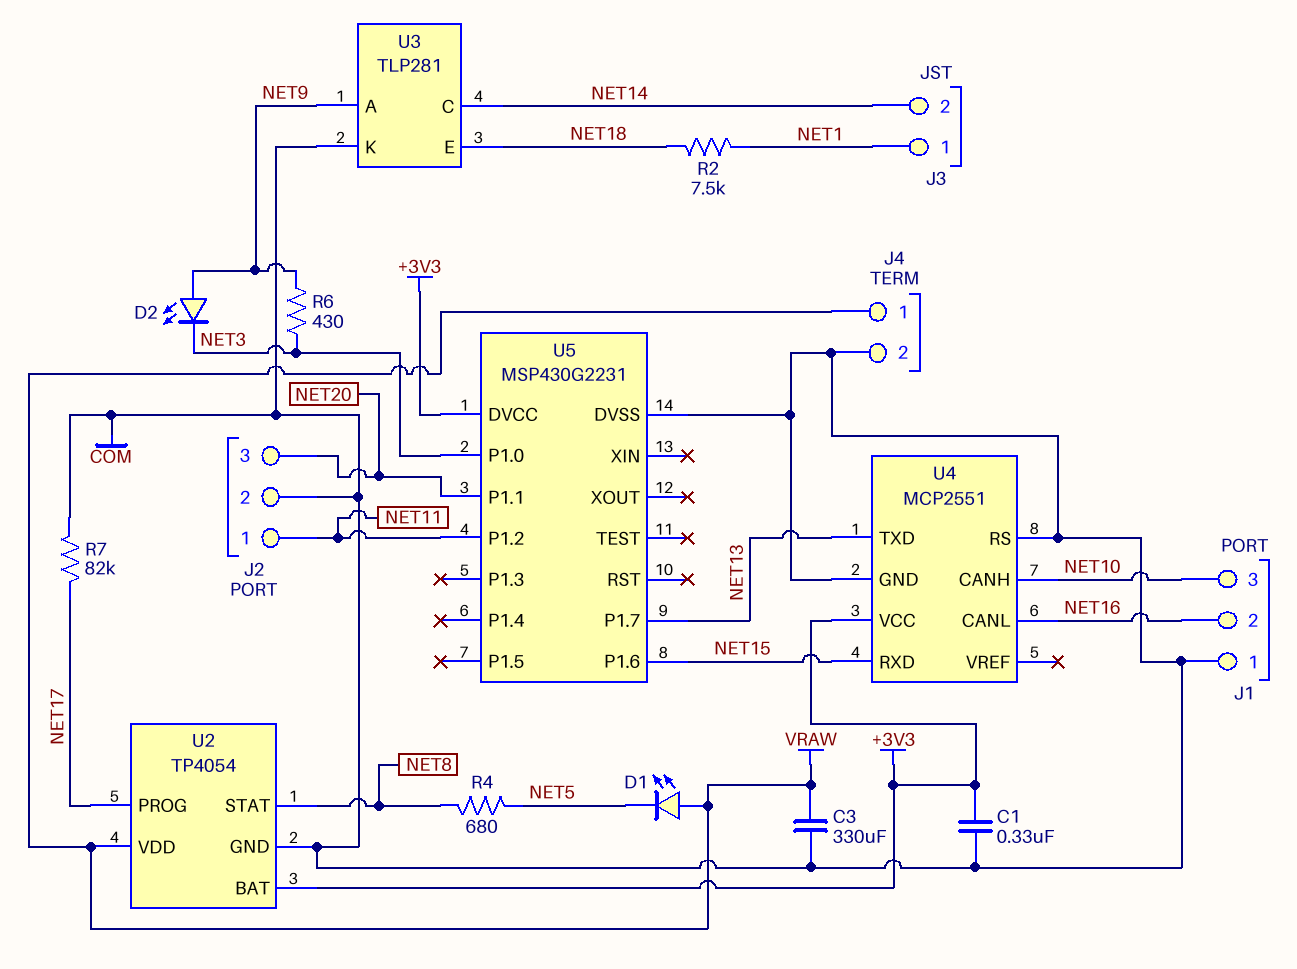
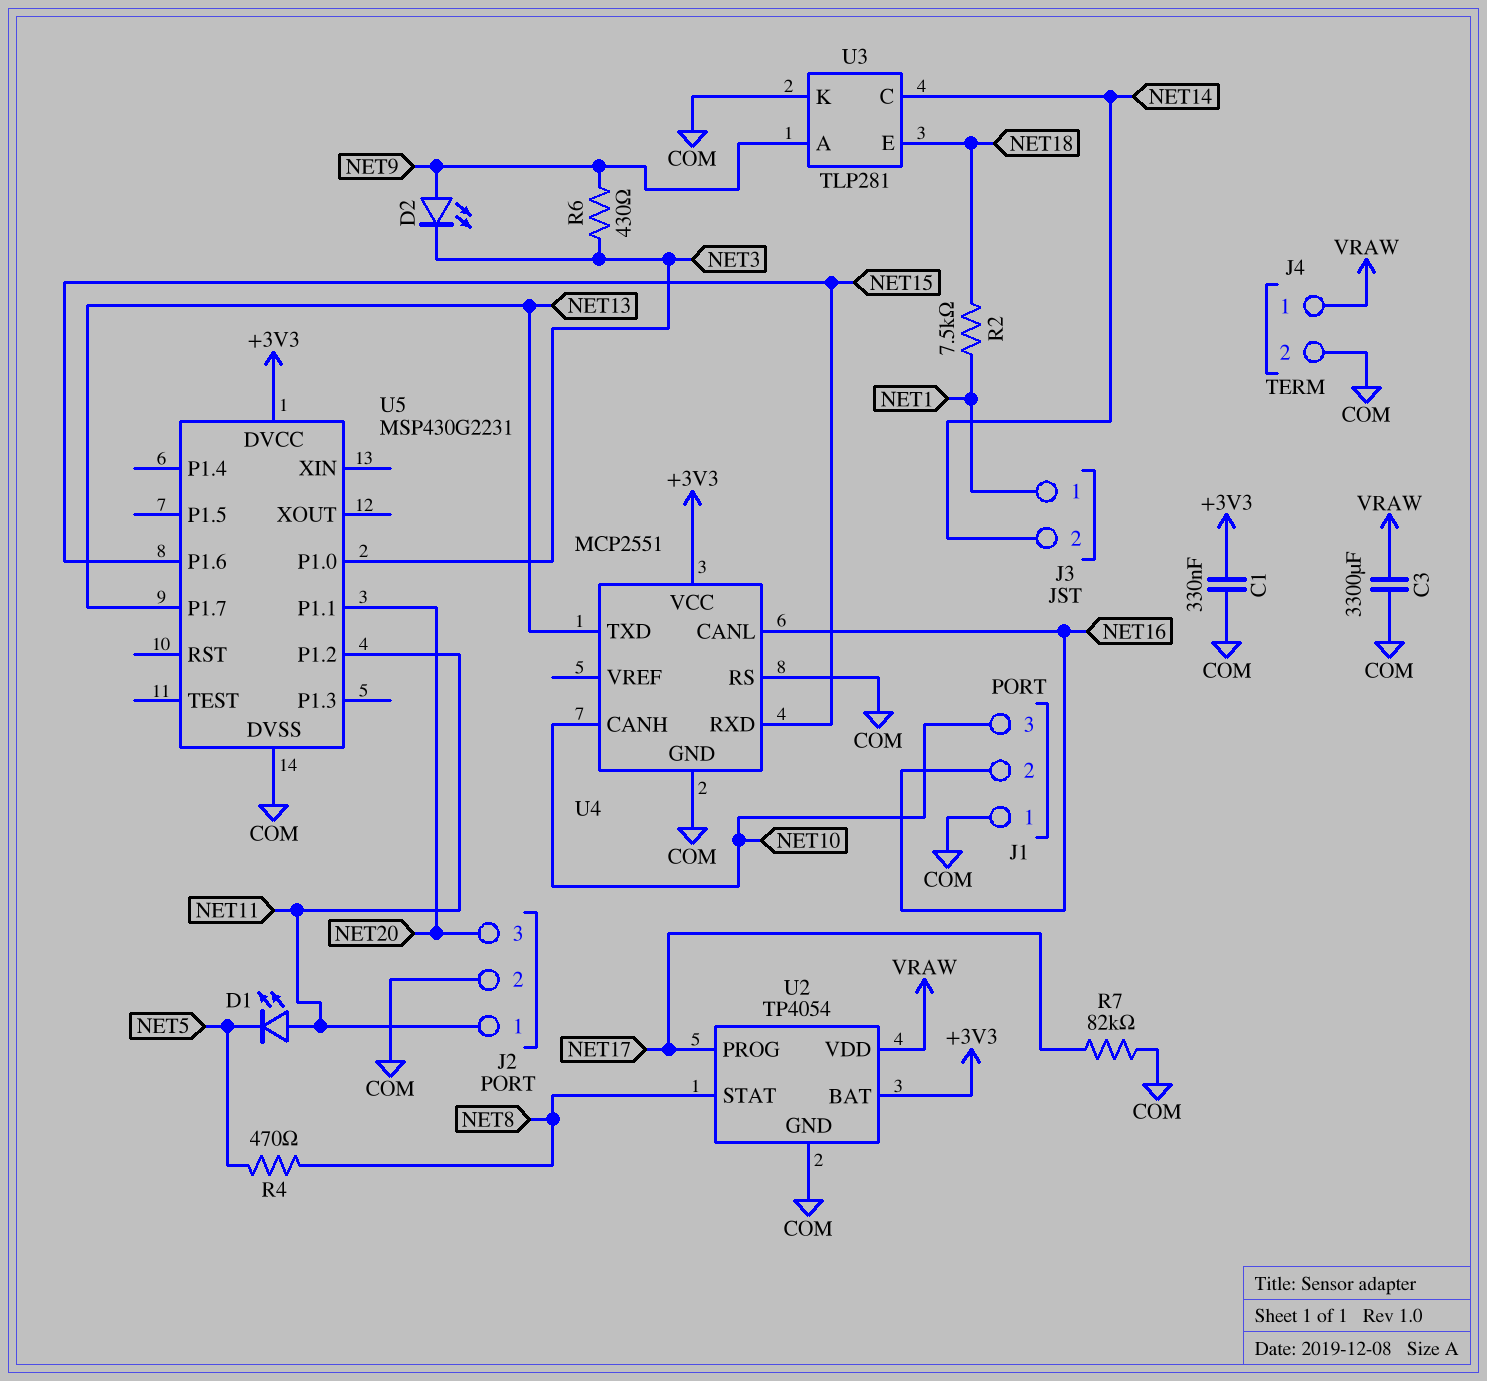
C3: 330uF (COM, VRAW) -> 3300uF (COM, VRAW)
D1: LED (A VRAW, K NET5) -> LED (A NET11, K NET5)
R4: 680 (NET5, NET8) -> 470 (NET5, NET8)

